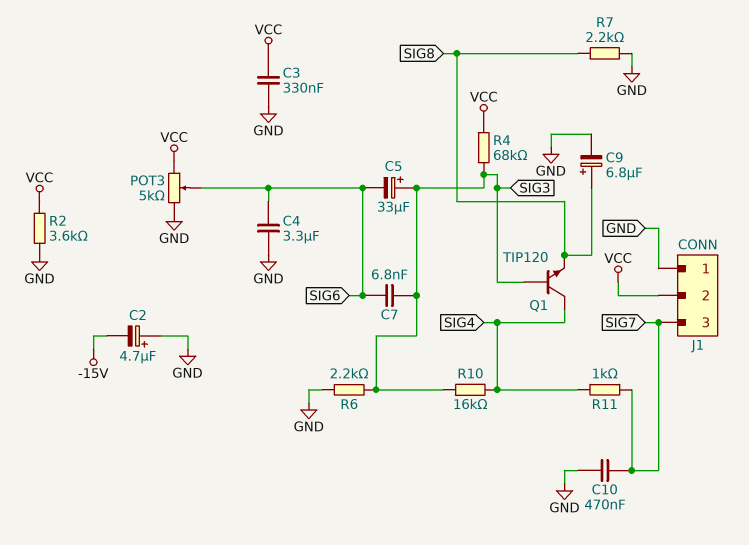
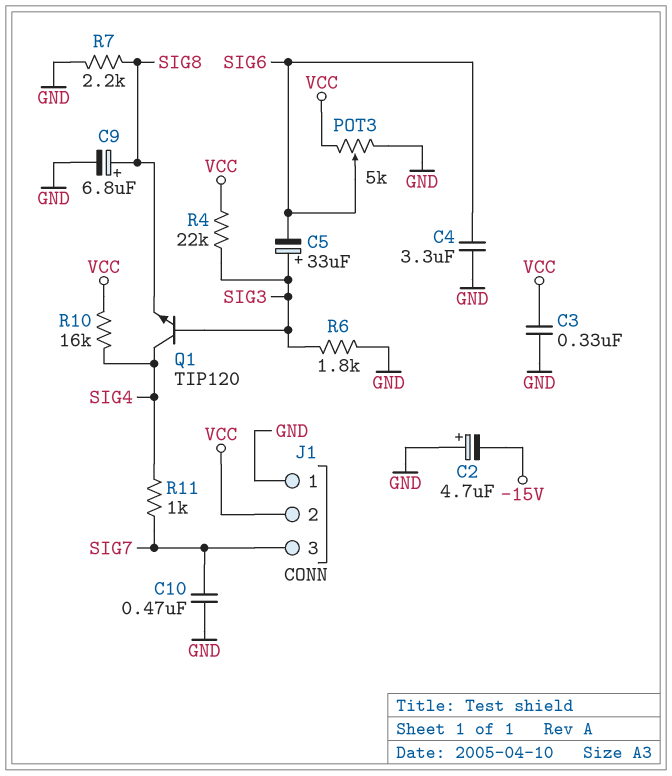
C7: 6.8nF (SIG3, SIG6) -> none
R2: 3.6k (GND, VCC) -> none
R4: 68k (SIG3, VCC) -> 22k (SIG3, VCC)
R6: 2.2k (GND, SIG3) -> 1.8k (GND, SIG3)
R10: 16k (SIG3, SIG4) -> 16k (SIG4, VCC)

